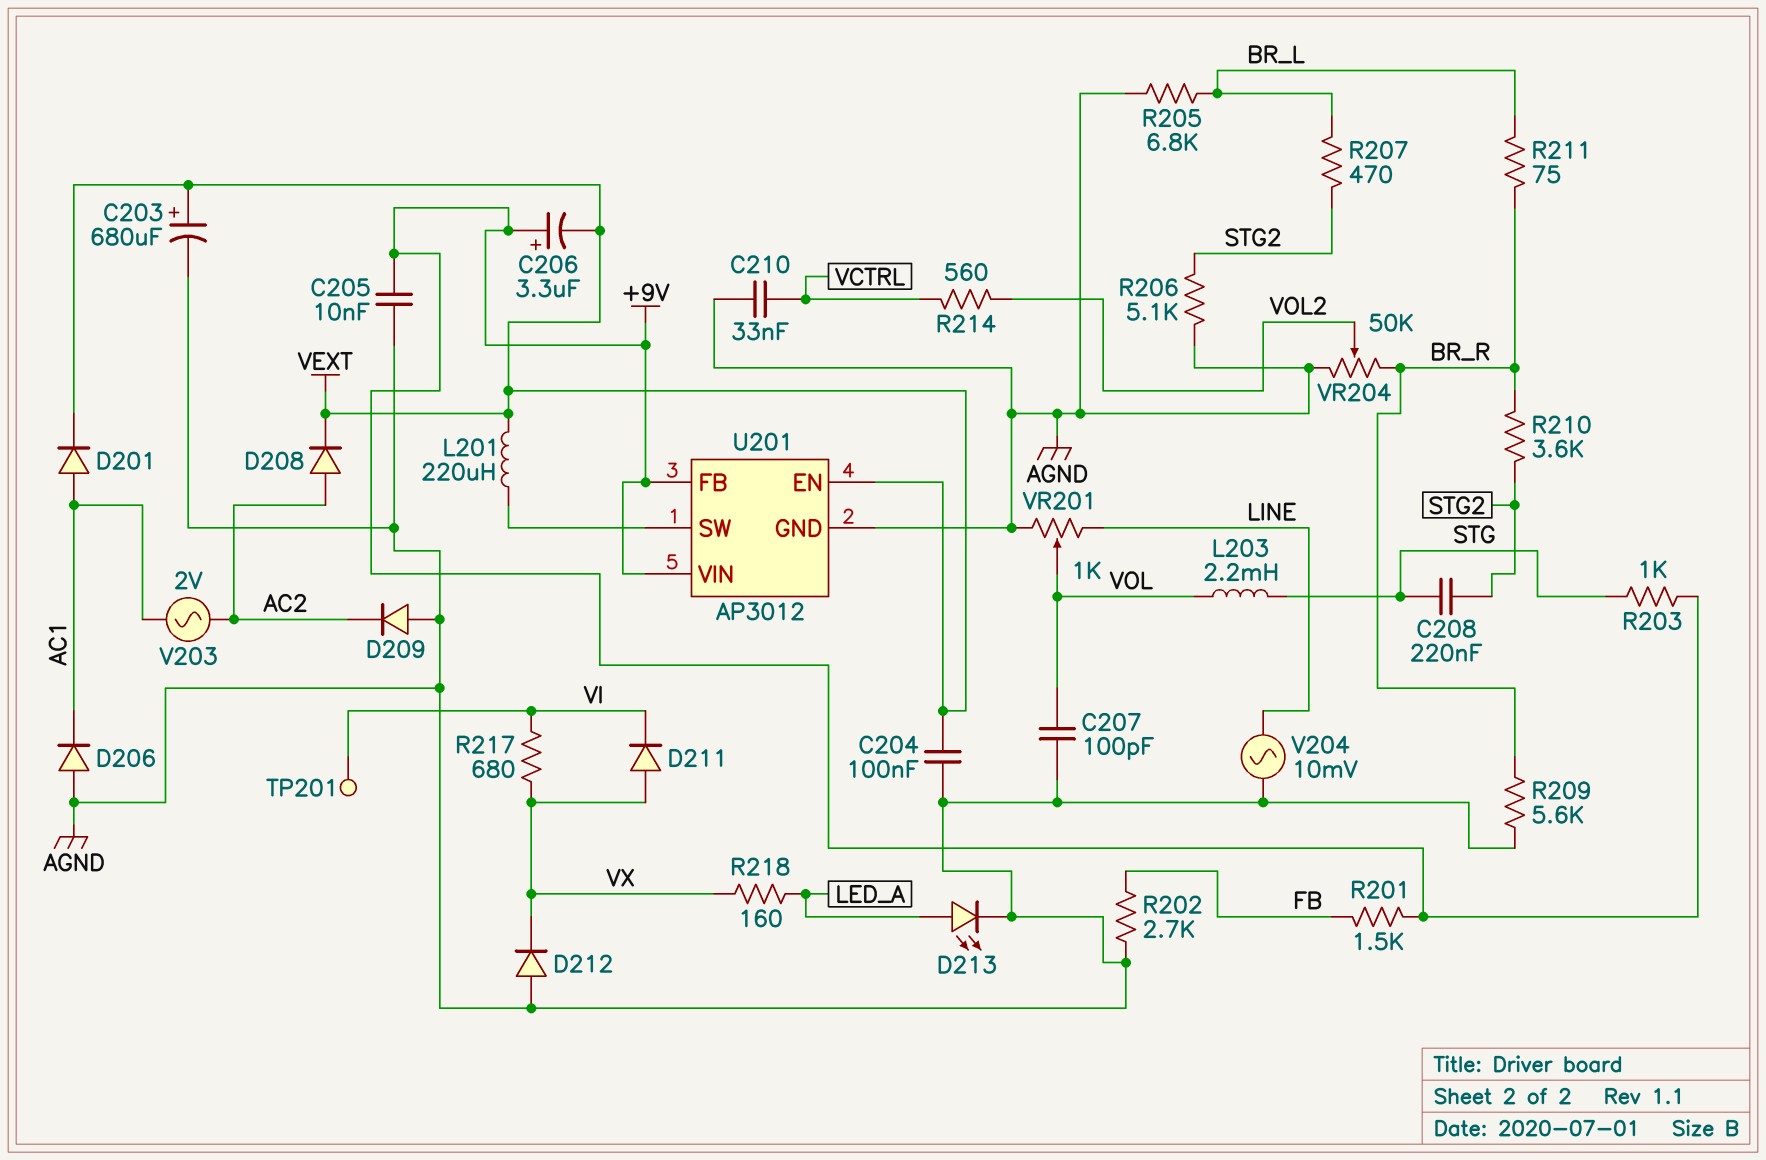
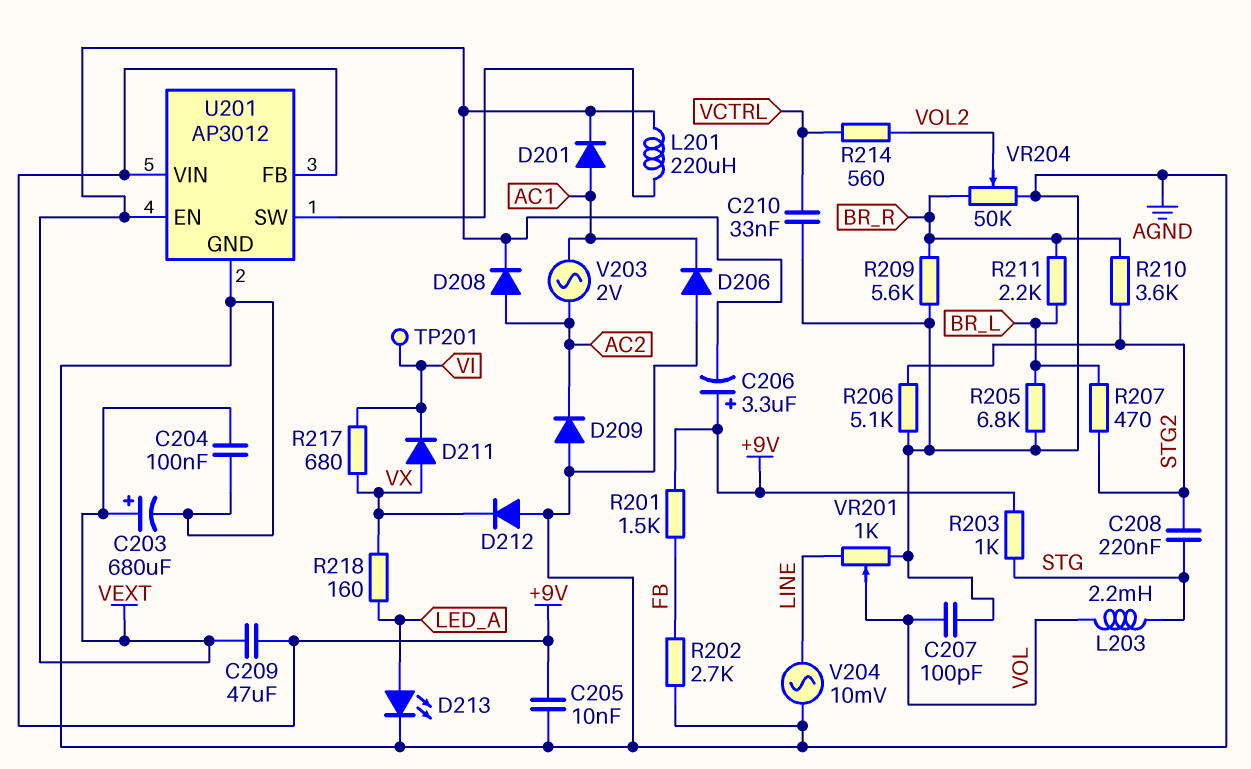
C209: none -> 47uF (+9V, VEXT)
R211: 75 (BR_L, BR_R) -> 2.2k (BR_L, BR_R)

